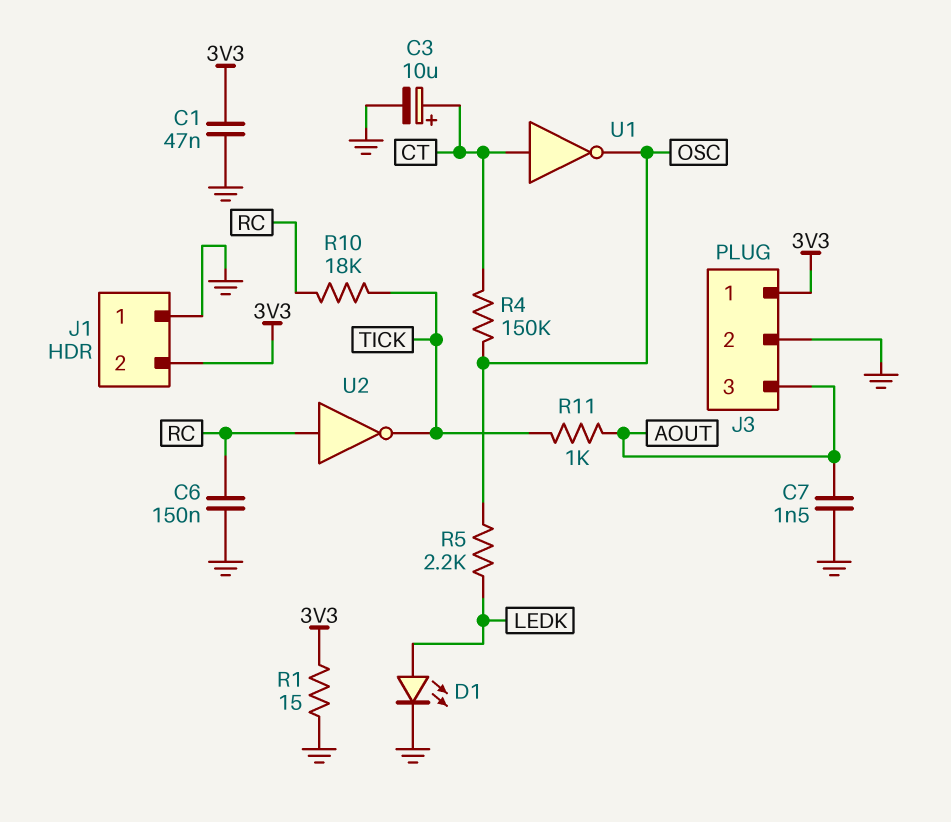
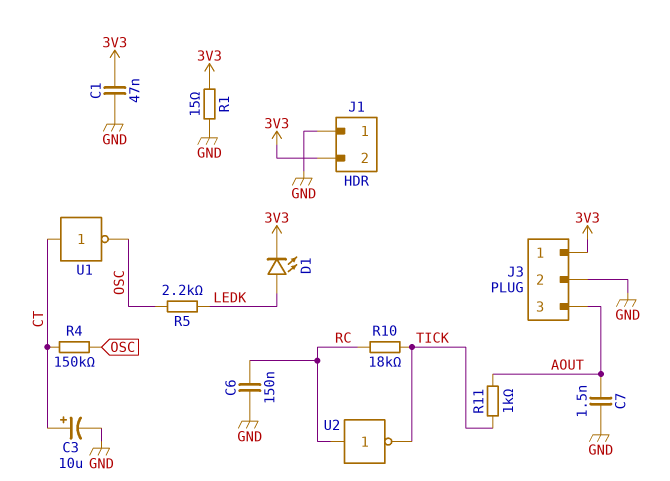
D1: LED (A LEDK, K GND) -> LED (A LEDK, K 3V3)

